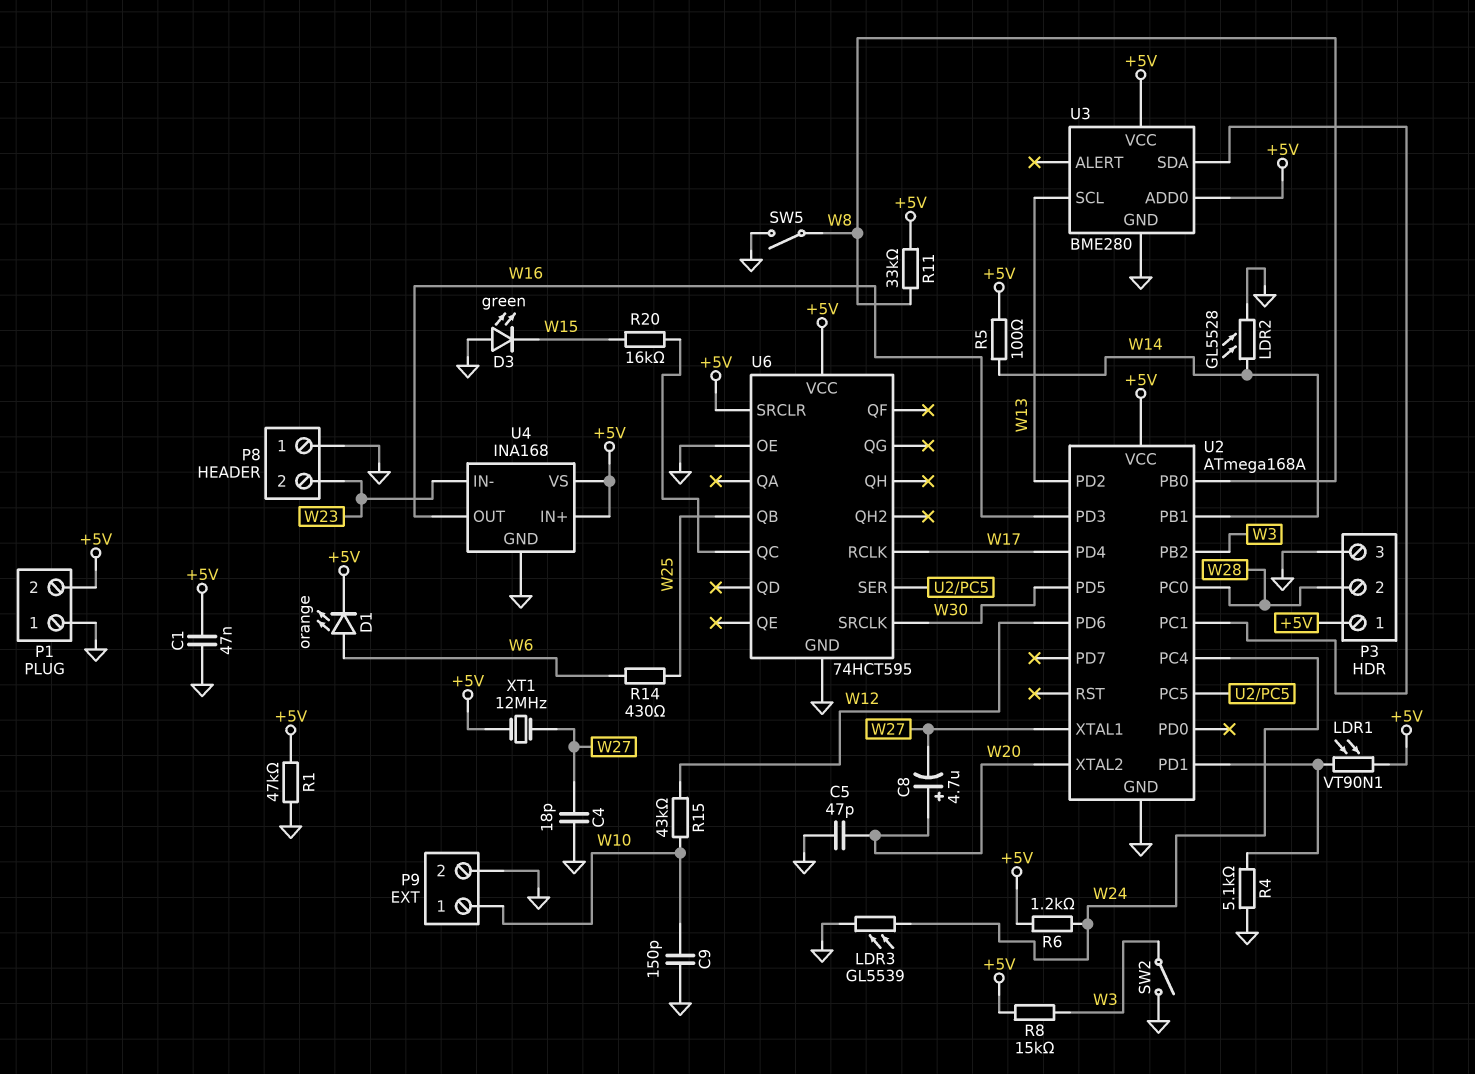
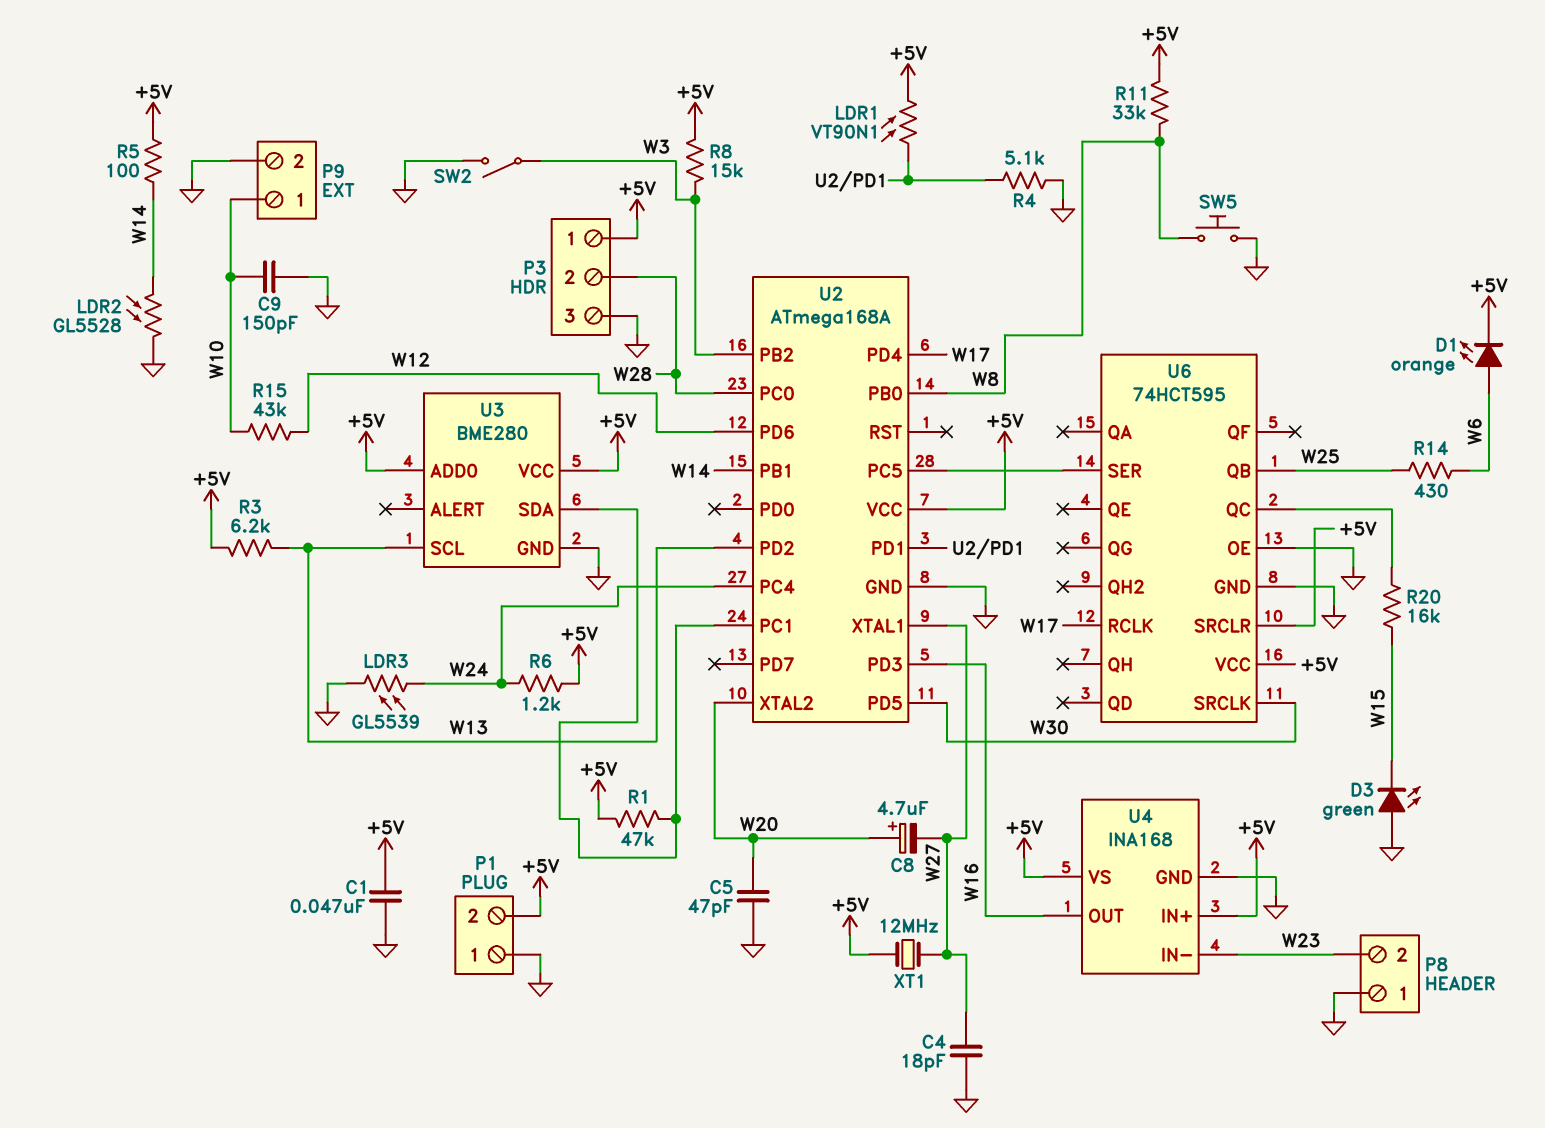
R1: 47k (+5V, GND) -> 47k (+5V, U2/PC1)
R3: none -> 6.2k (+5V, W13)
SW5: switch (GND, W8) -> button (GND, W8)

